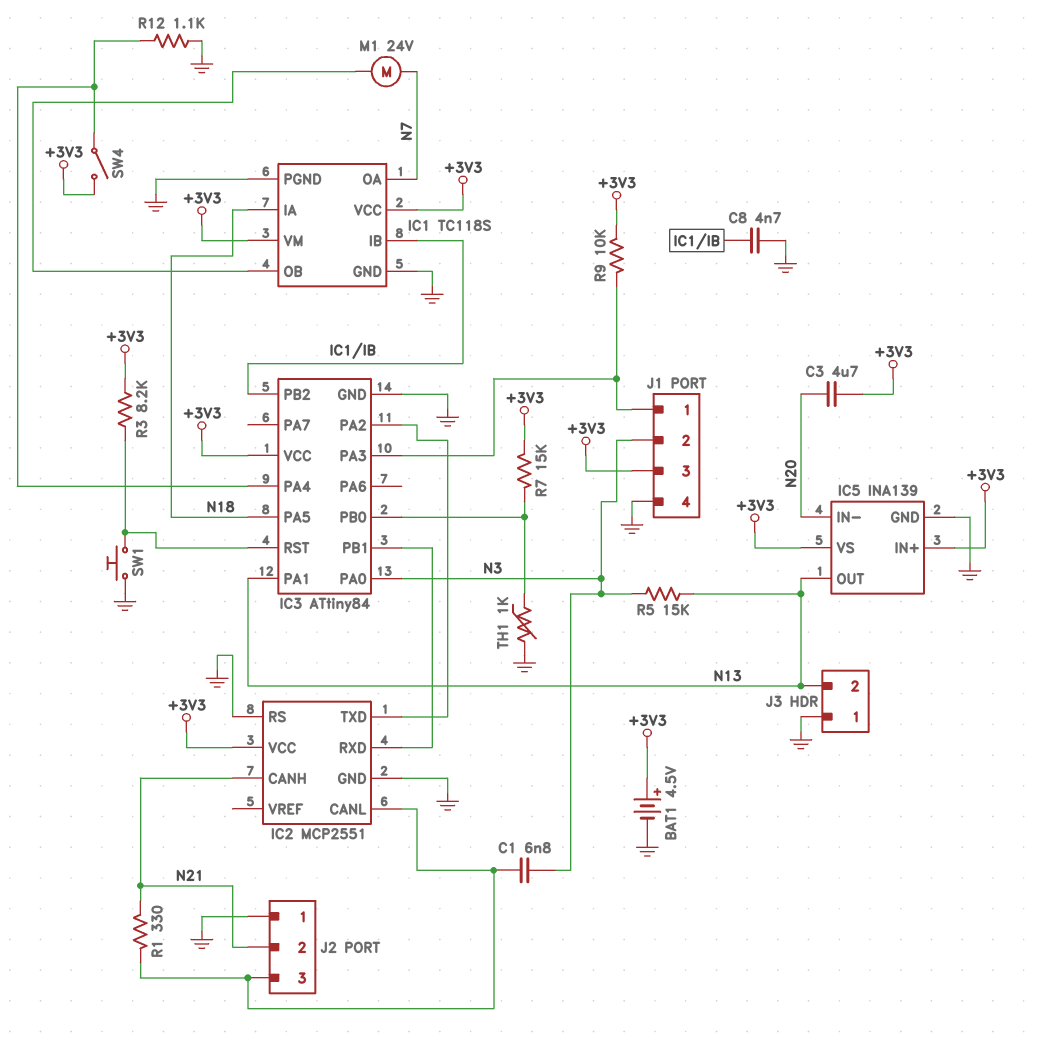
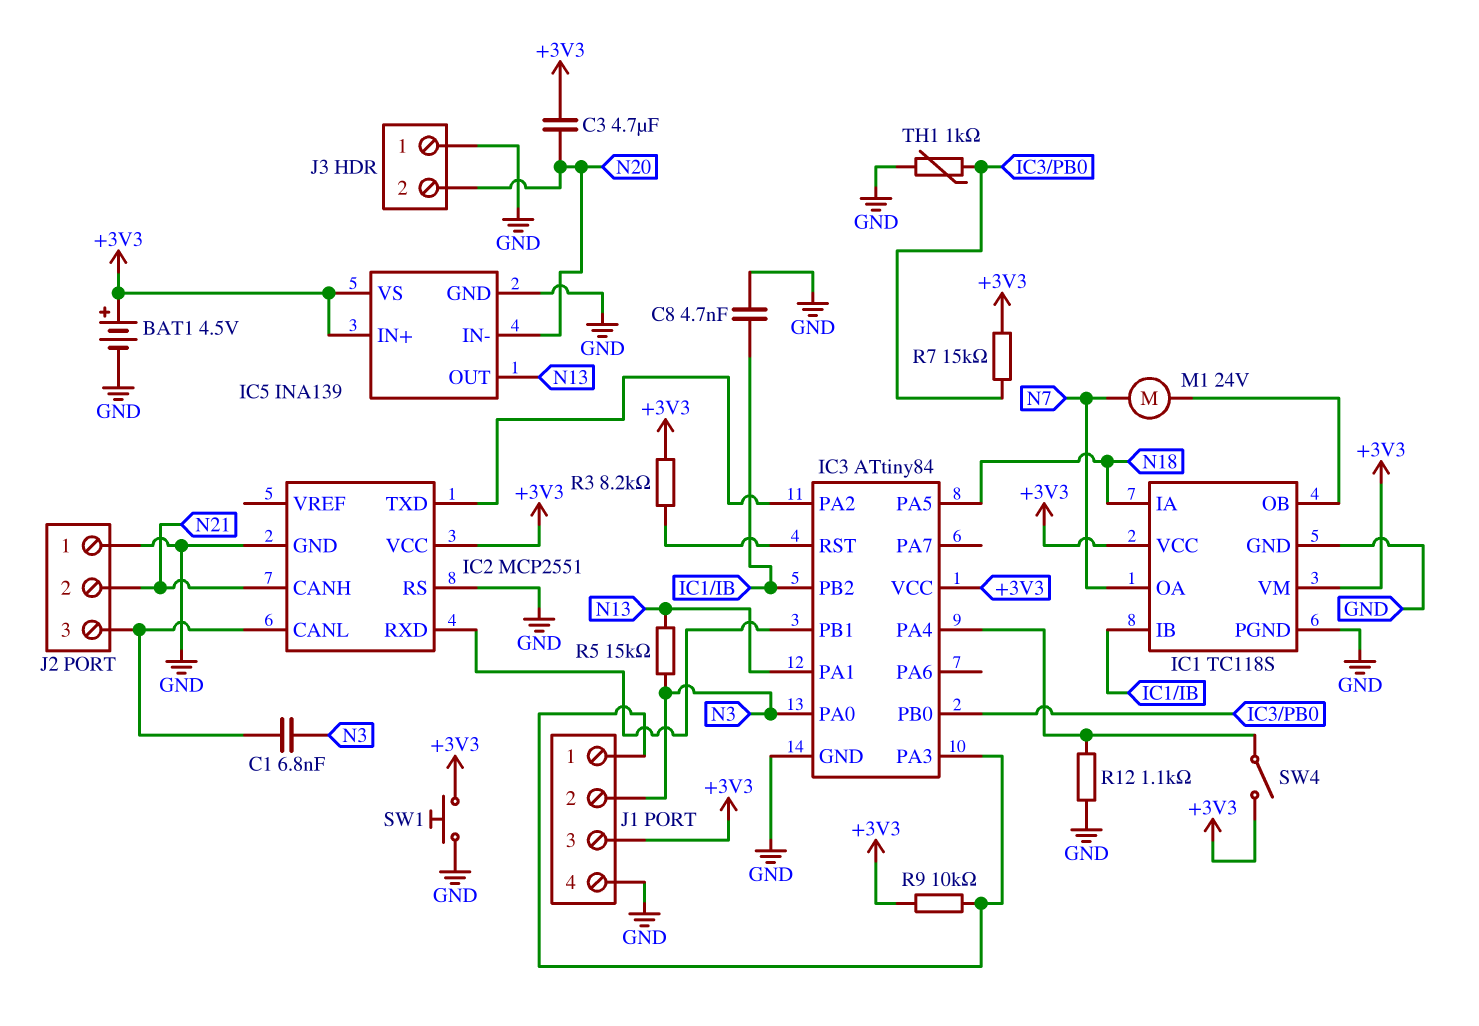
J3 pin 2: N13 -> N20
R1: 330 (IC2/CANL, N21) -> none
SW1: button (GND, IC3/RST) -> button (+3V3, GND)

